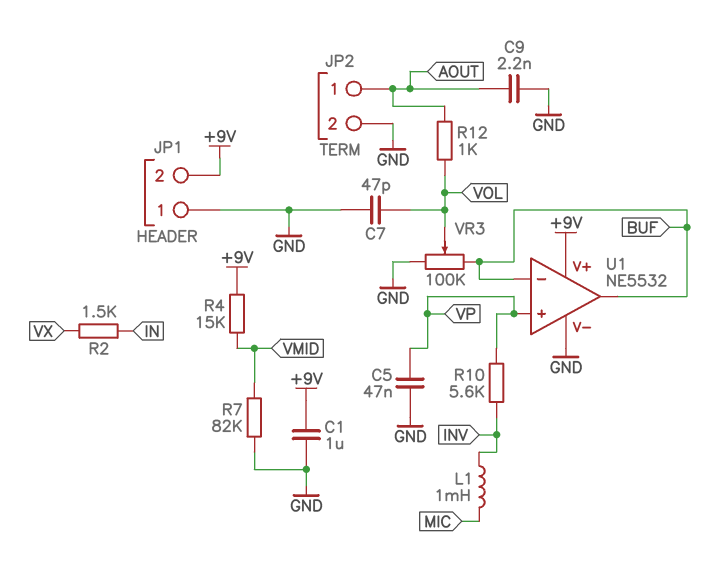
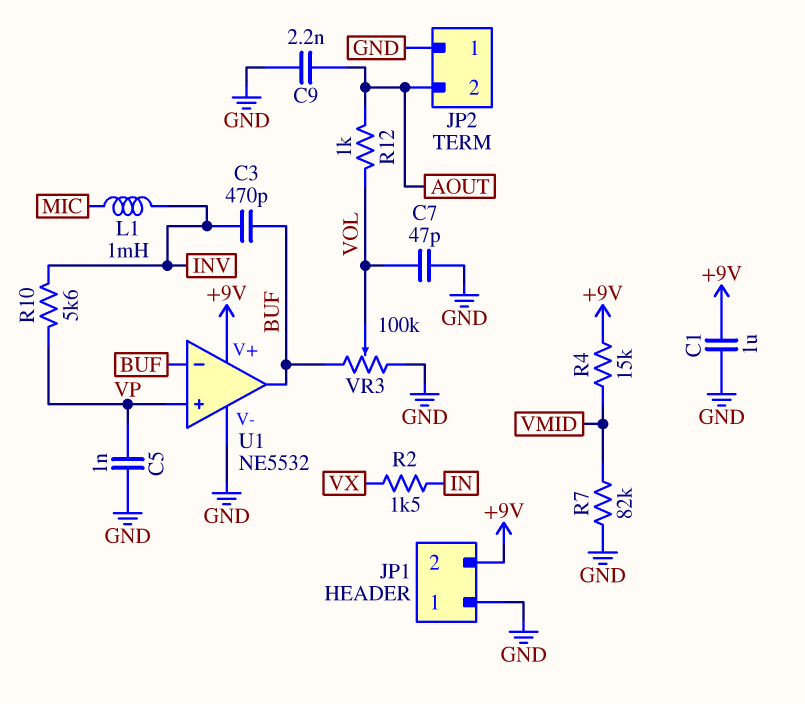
C3: none -> 470pF (BUF, INV)
C5: 47nF (GND, VP) -> 1nF (GND, VP)
JP2 pin 1: AOUT -> GND
JP2 pin 2: GND -> AOUT

